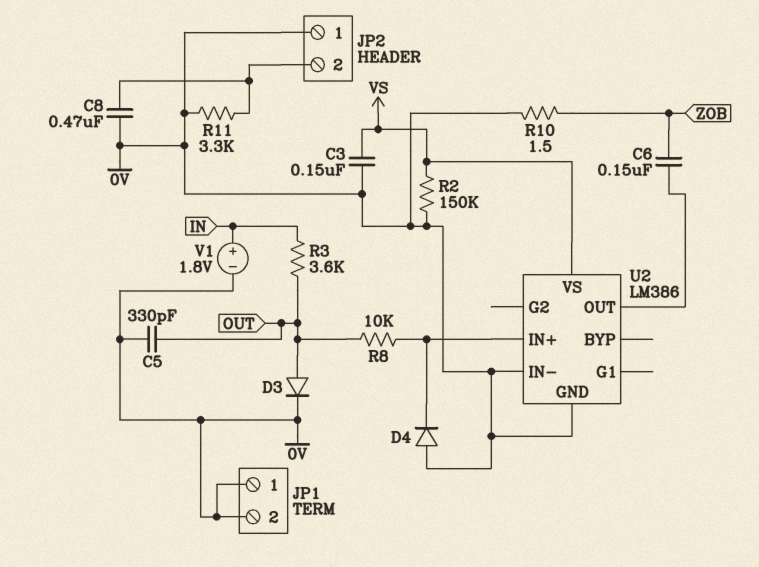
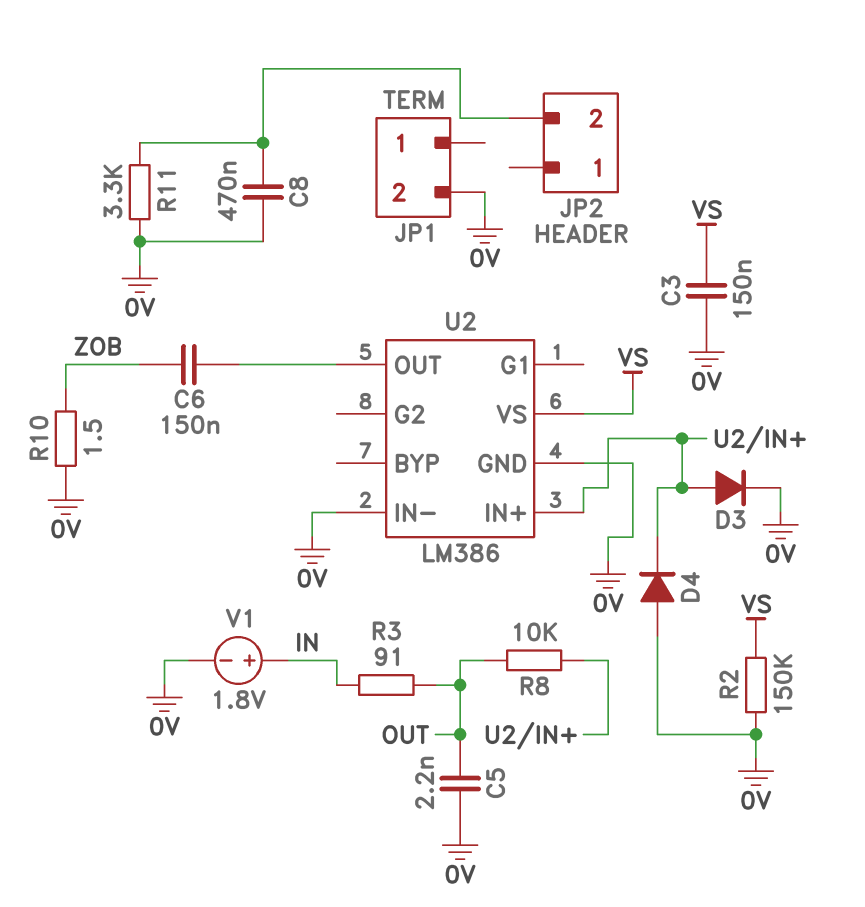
C5: 330pF (0V, OUT) -> 2.2nF (0V, OUT)
D3: diode (A OUT, K 0V) -> diode (A U2/IN+, K 0V)
JP1 pin 1: 0V -> none
JP2 pin 1: 0V -> none
R3: 3.6k (IN, OUT) -> 91 (IN, OUT)

